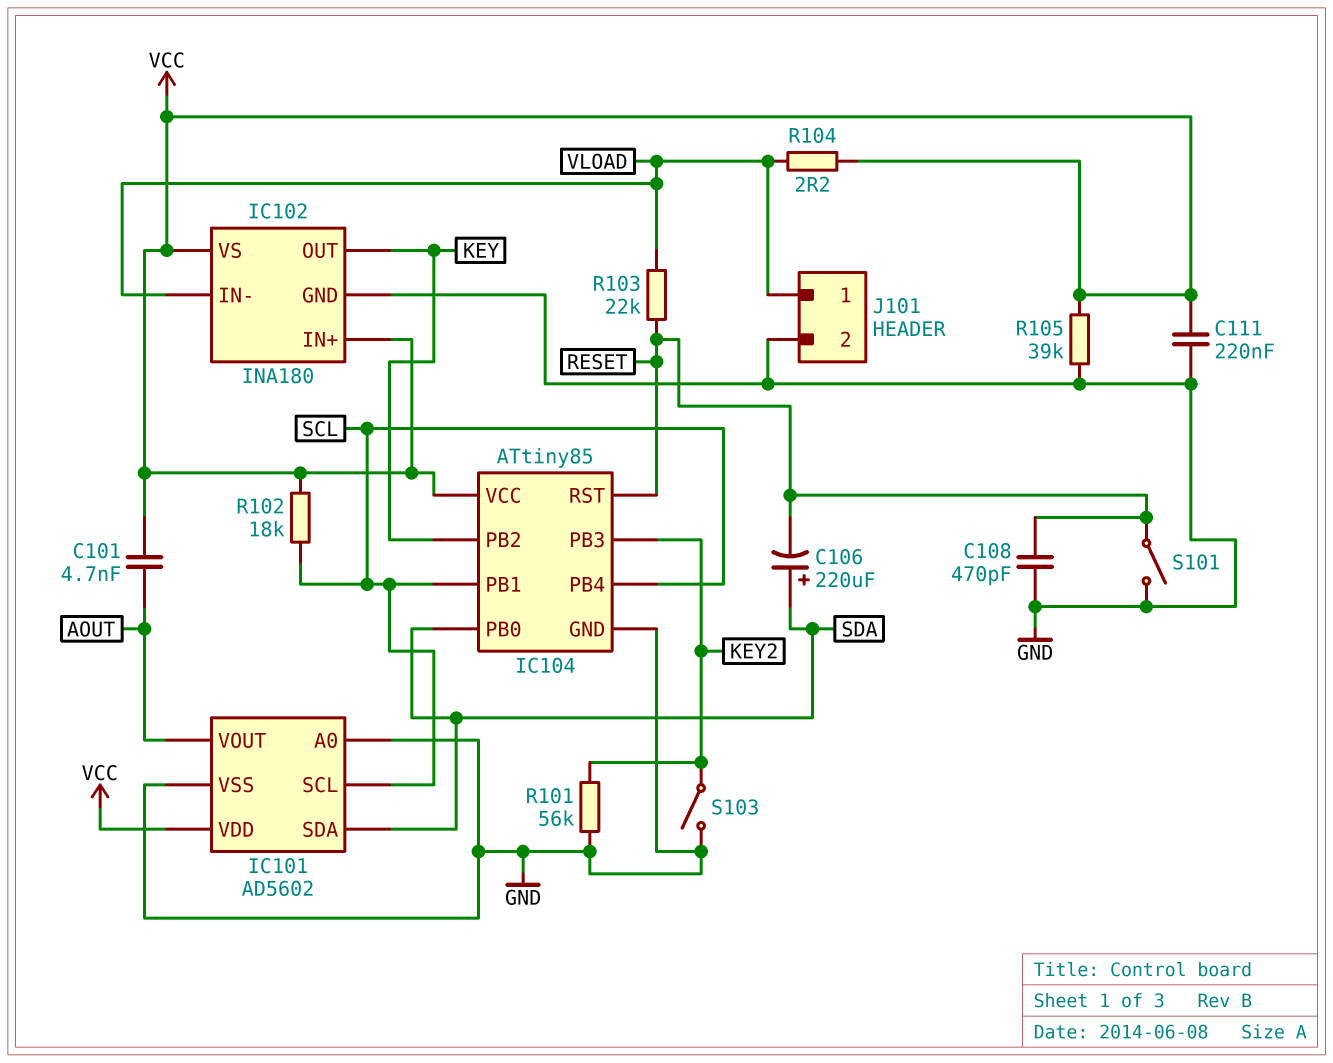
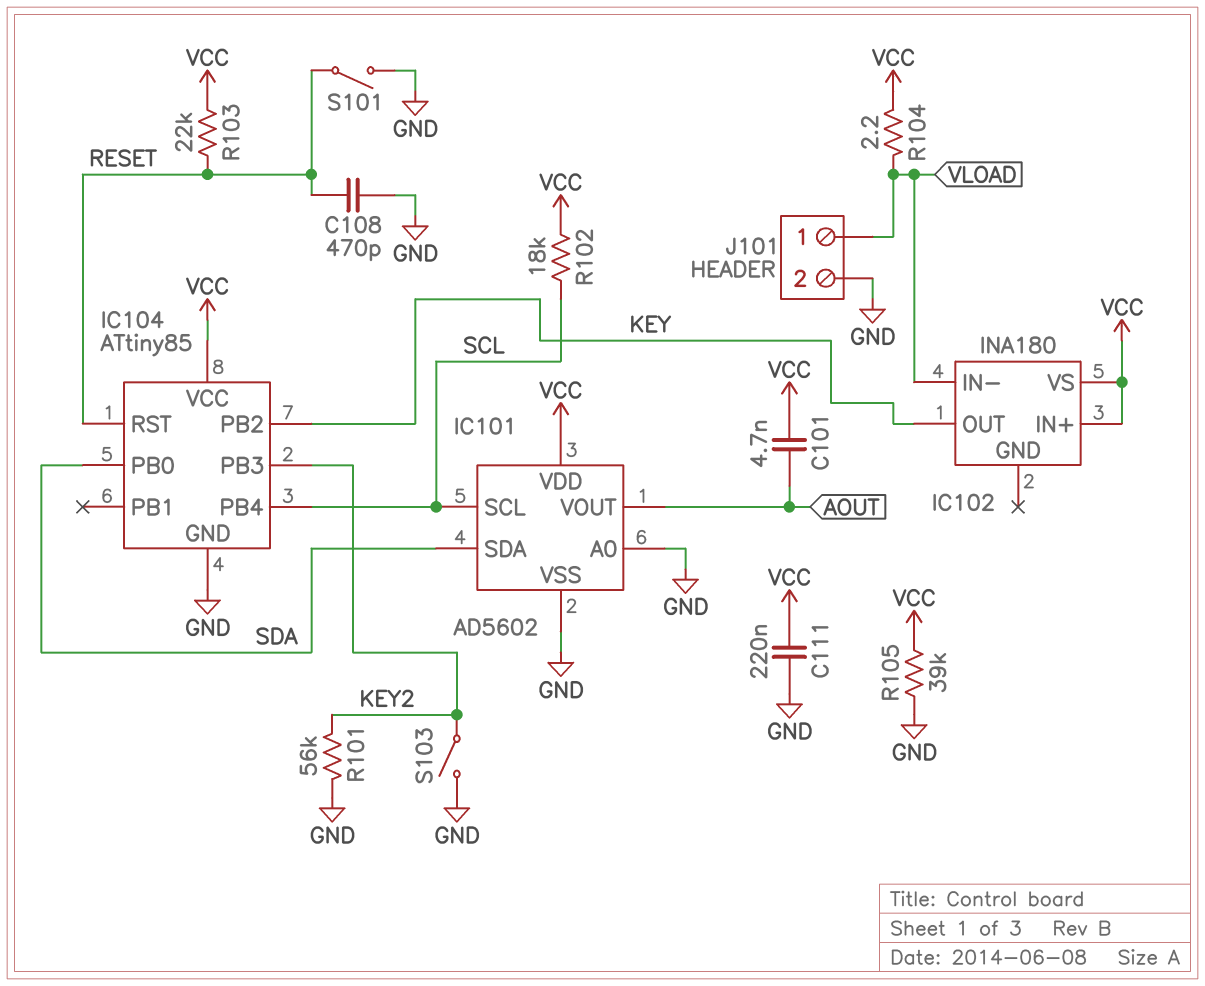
C106: 220uF (plus SDA, minus RESET) -> none
IC102 pin GND: GND -> none
IC104 pin PB1: SCL -> none
R103: 22k (RESET, VLOAD) -> 22k (RESET, VCC)

